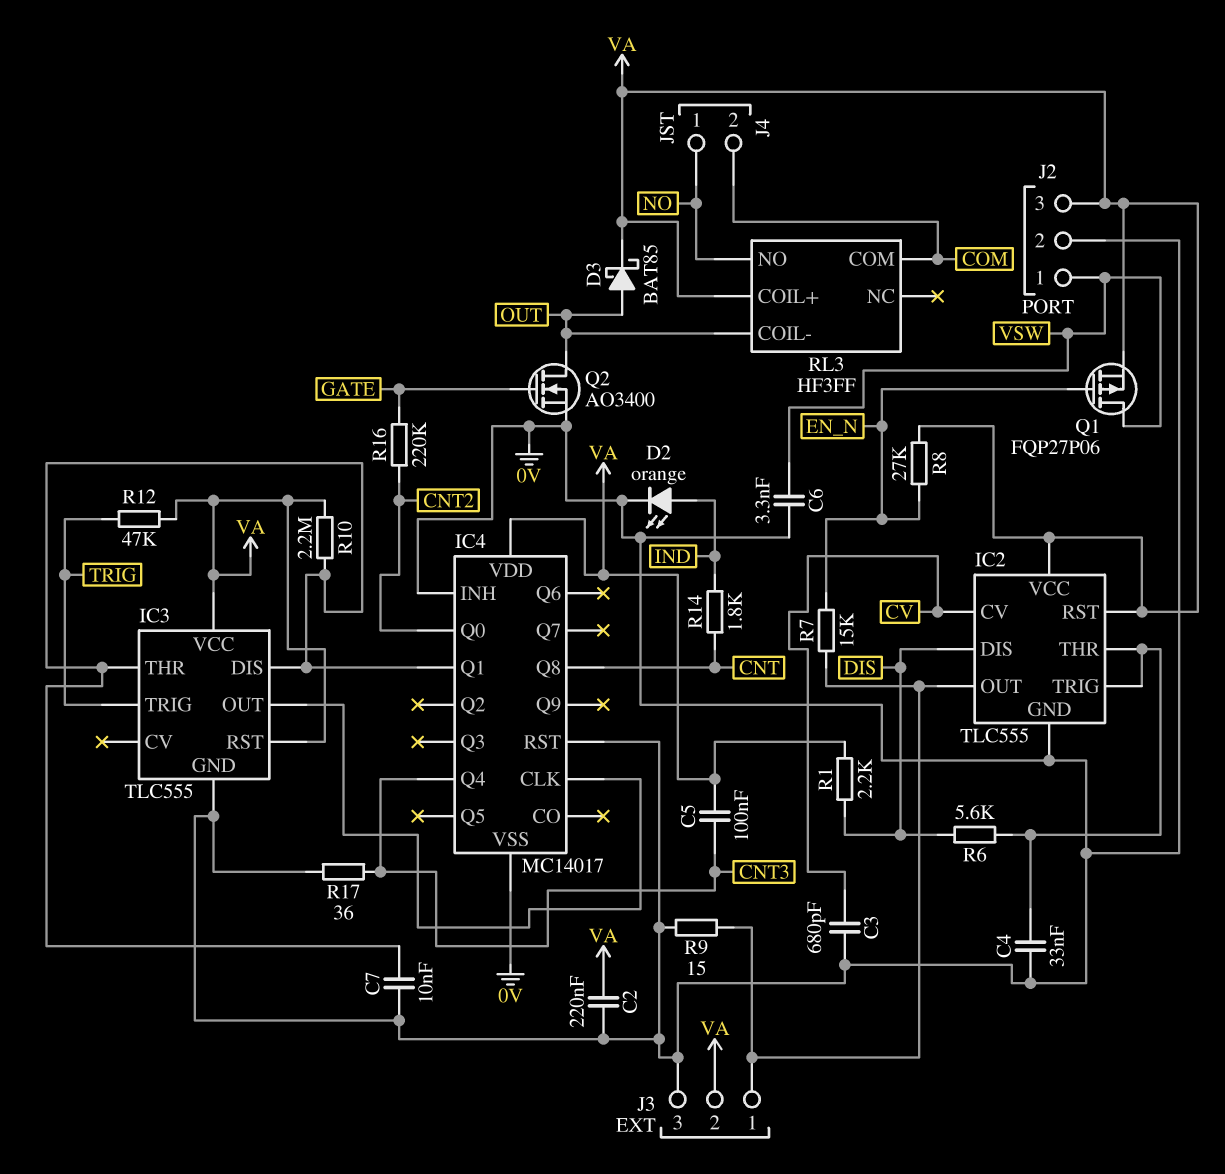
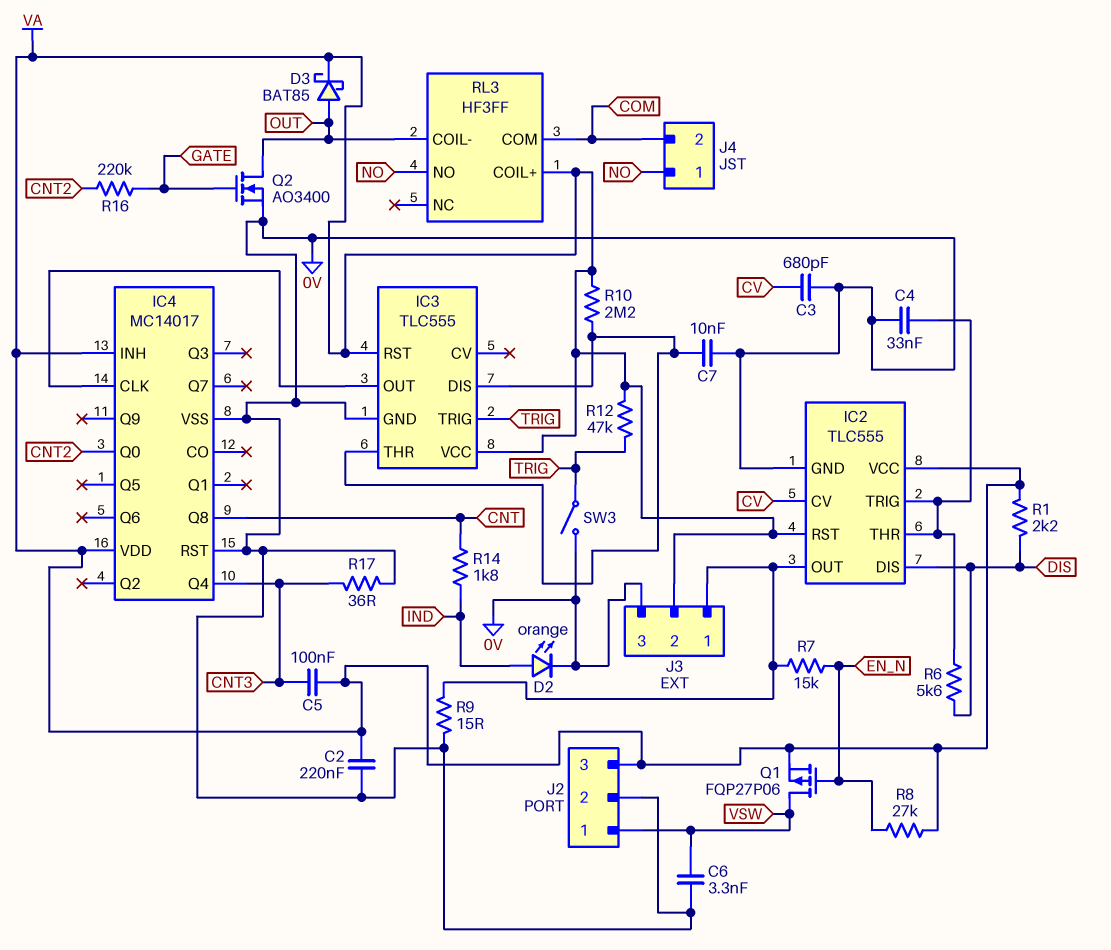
IC4 pin INH: 0V -> VA
IC4 pin Q1: IC3/DIS -> none
SW3: none -> switch (0V, TRIG)

